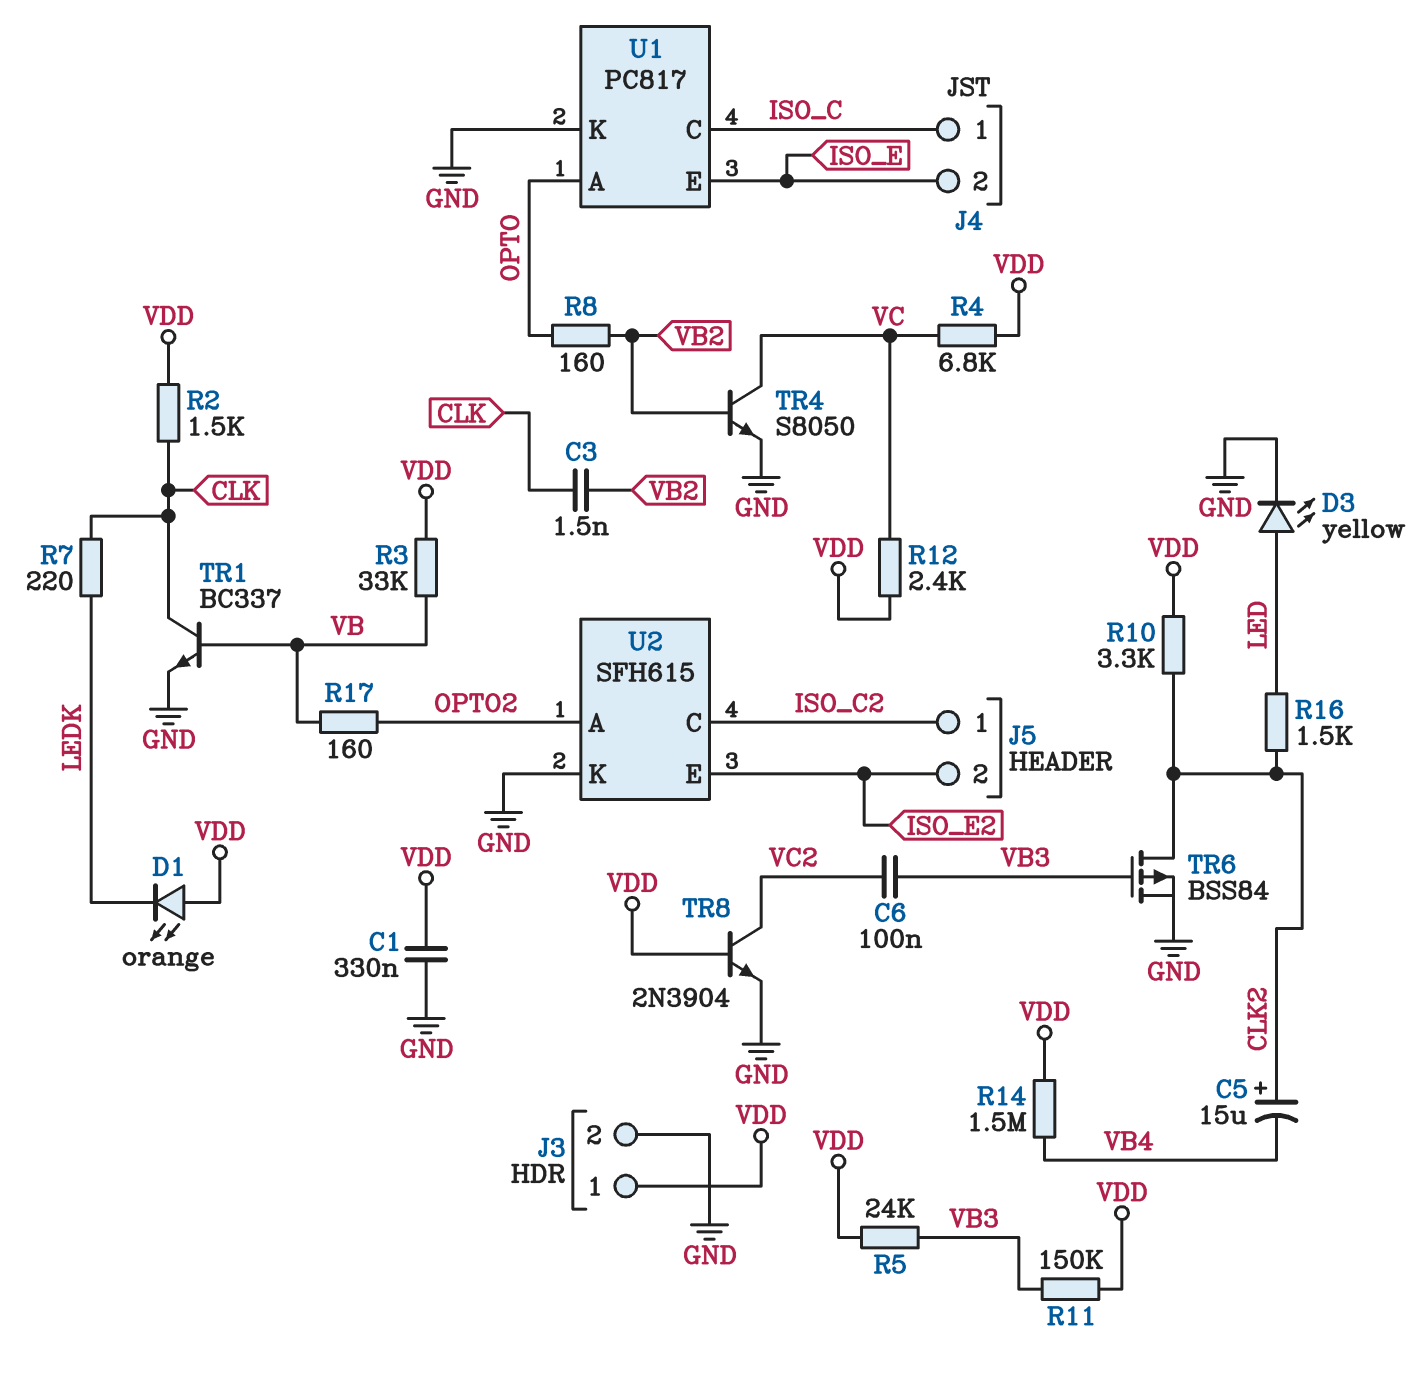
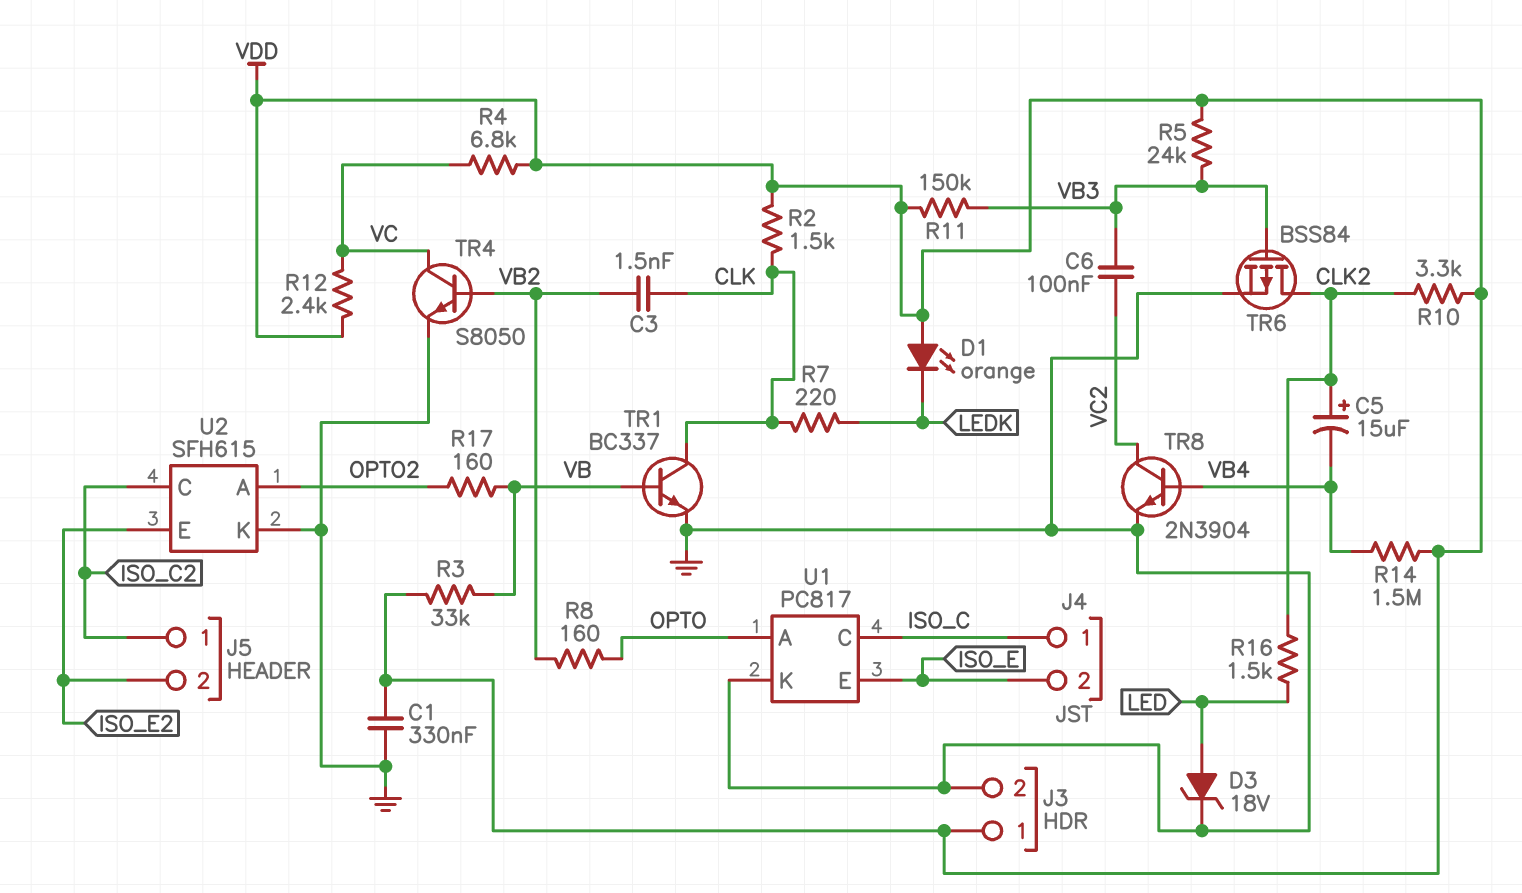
D3: LED yellow (A LED, K GND) -> zener 18V (A LED, K GND)
TR8: NPN 2N3904 (B VDD, C VC2, E GND) -> NPN 2N3904 (B VB4, C VC2, E GND)

